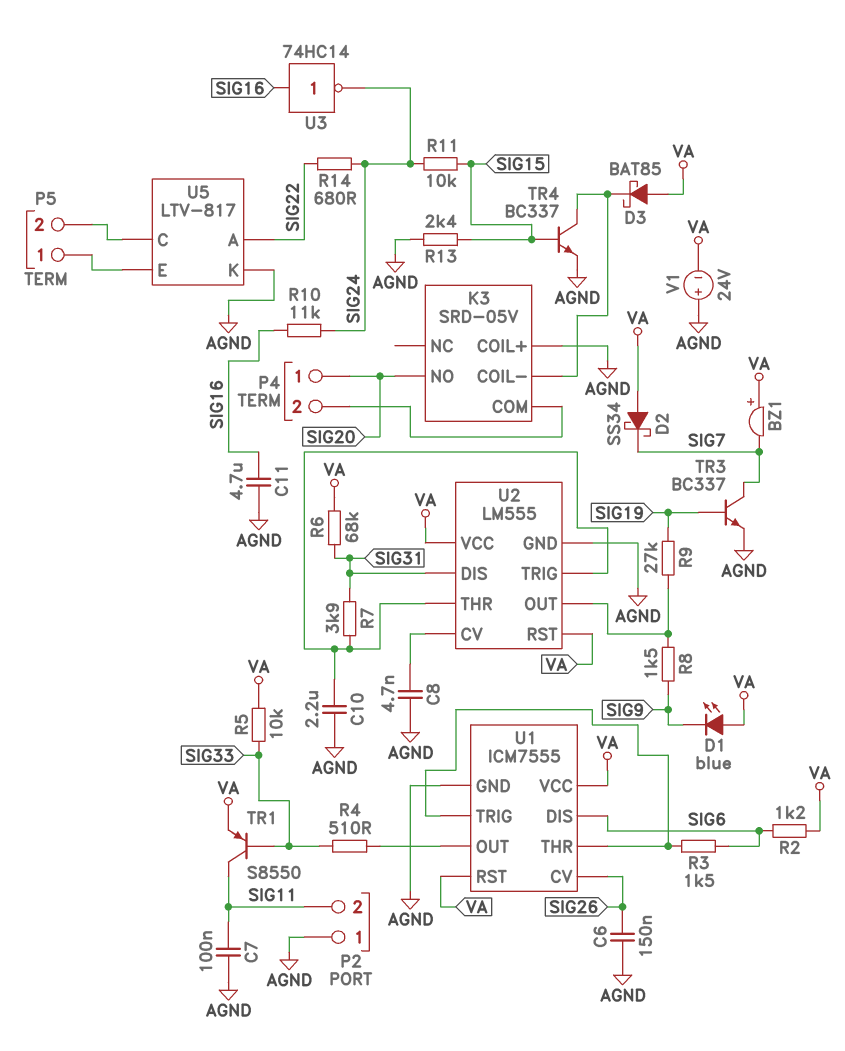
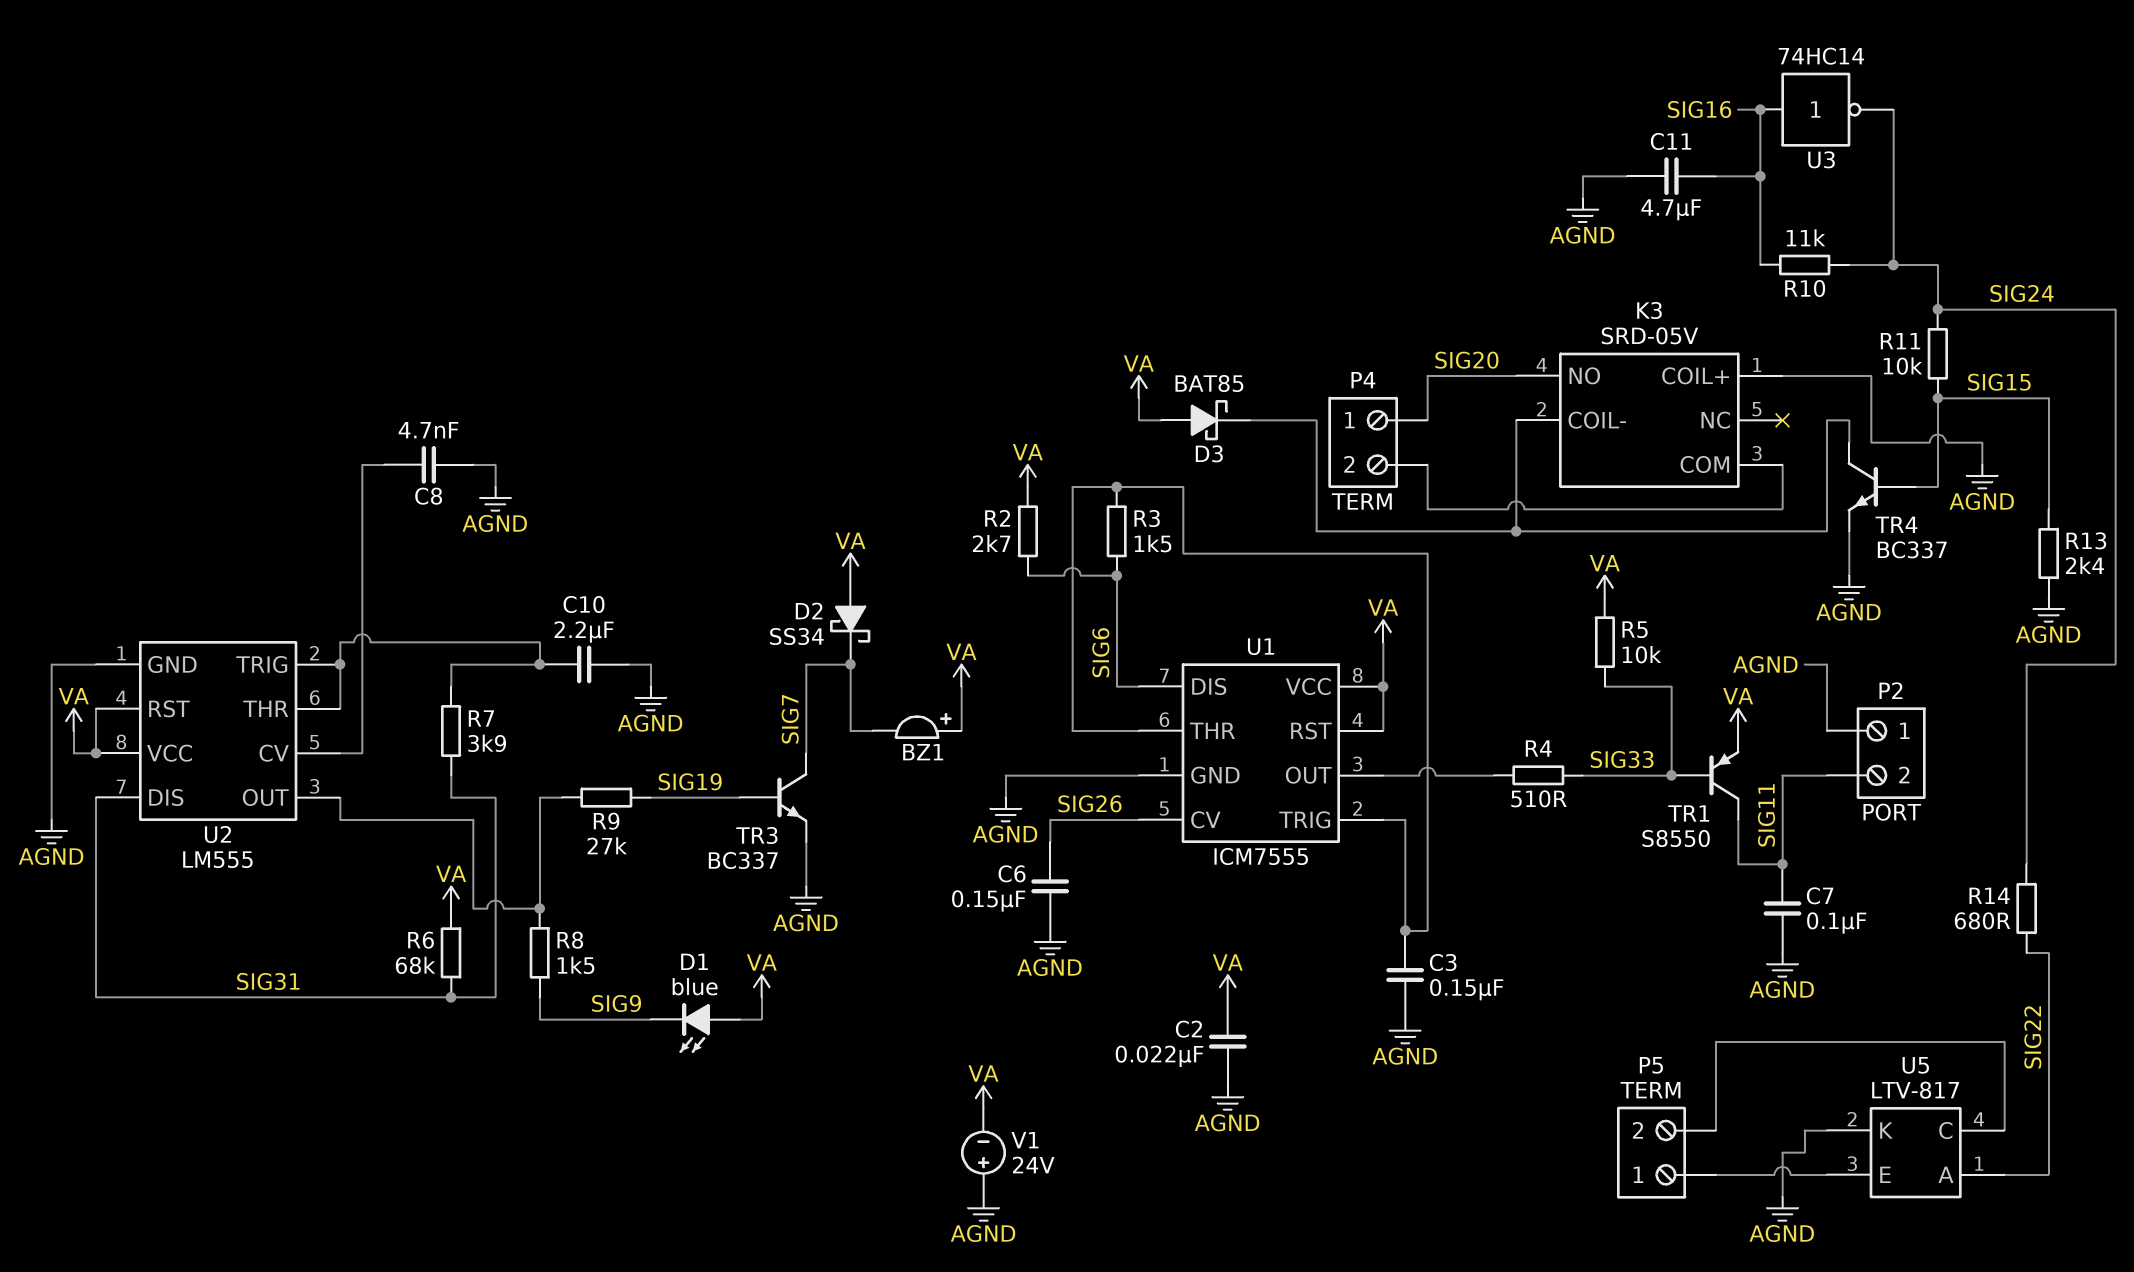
C2: none -> 22nF (AGND, VA)
C3: none -> 150nF (AGND, U1/THR)
R2: 1.2k (SIG6, VA) -> 2.7k (SIG6, VA)

